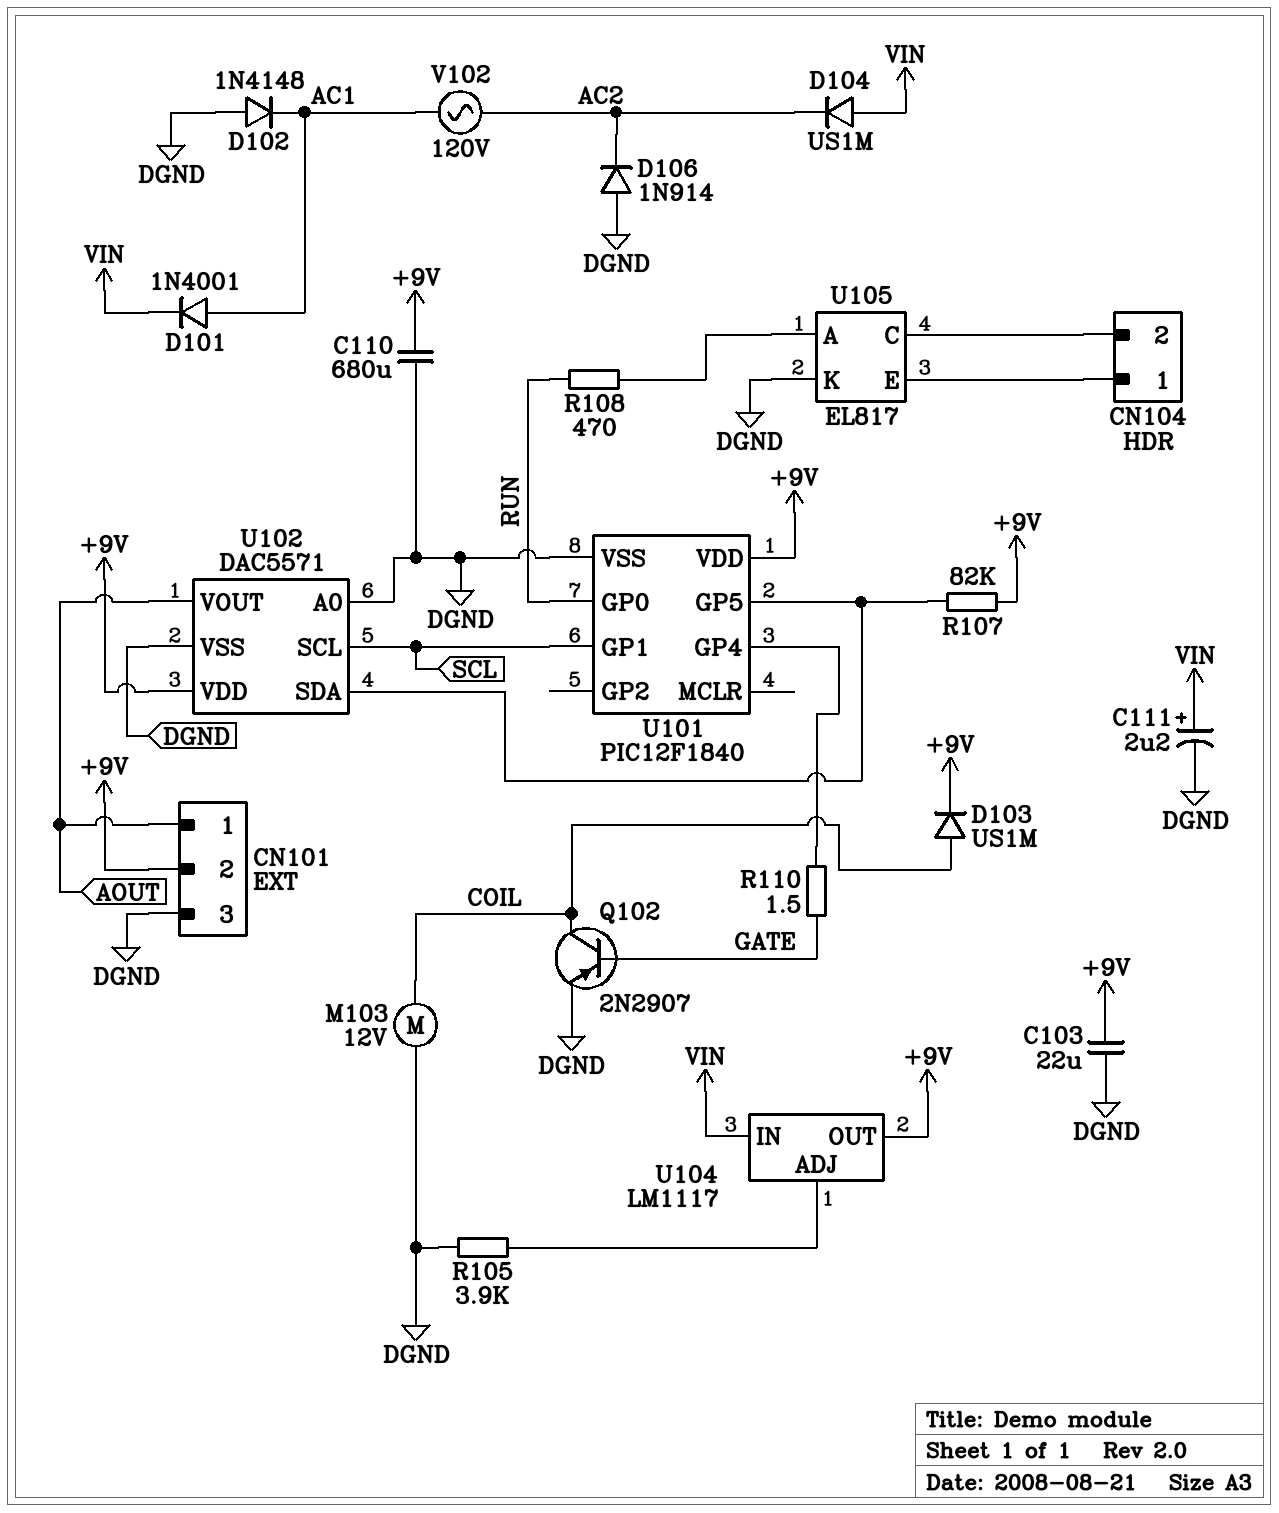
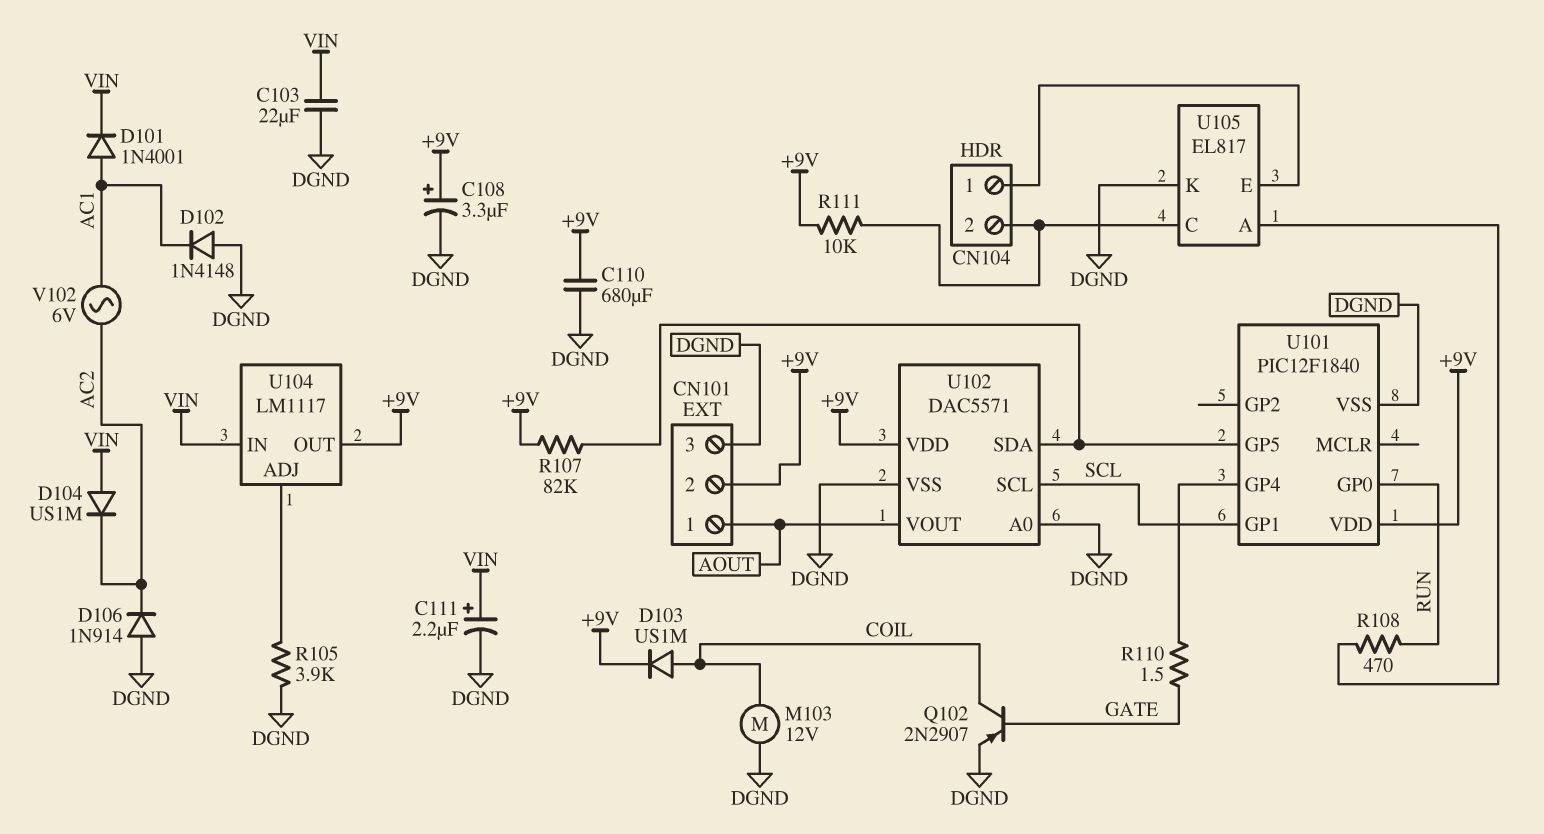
C103: 22uF (+9V, DGND) -> 22uF (DGND, VIN)
C108: none -> 3.3uF (plus +9V, minus DGND)
R111: none -> 10k (+9V, CN104/2)
V102: AC 120V (AC1, AC2) -> AC 6V (AC1, AC2)

